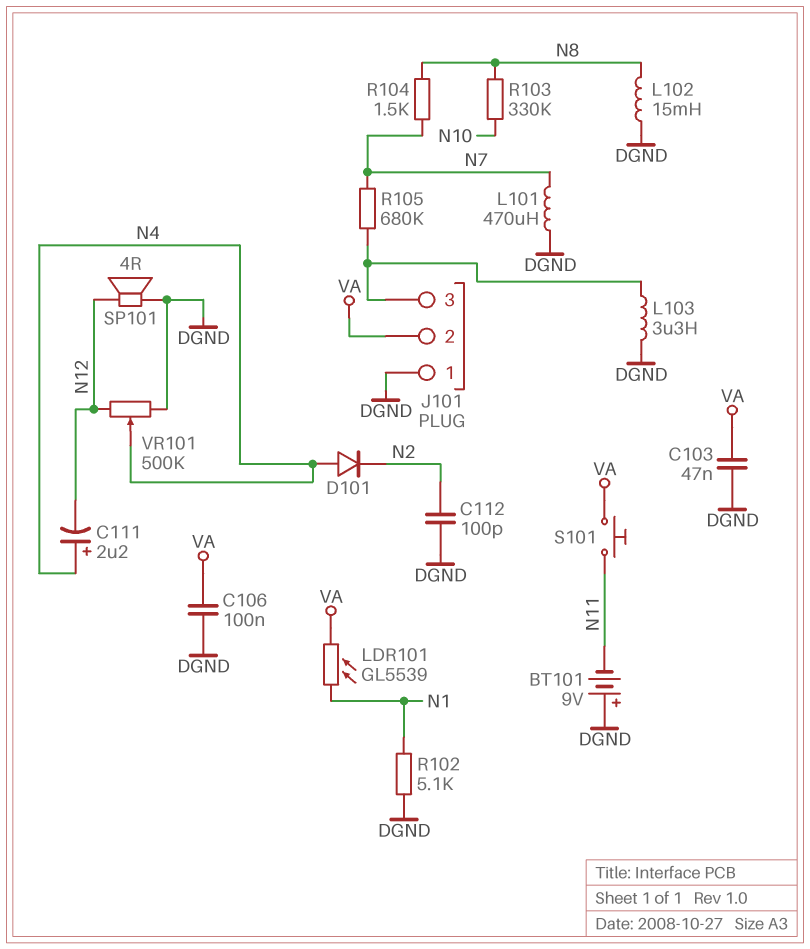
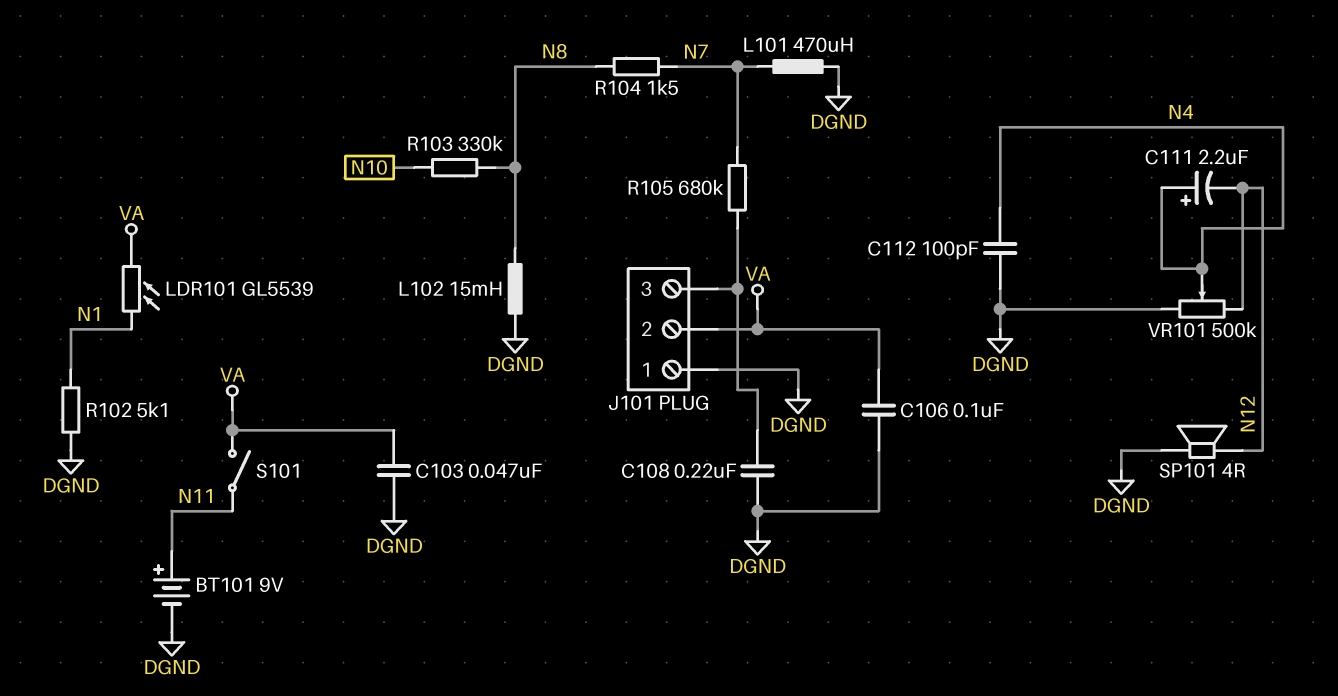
BT101: 9V (plus DGND, minus N11) -> 9V (plus N11, minus DGND)
C108: none -> 220nF (DGND, J101/3)
C112: 100pF (DGND, N2) -> 100pF (DGND, N4)
D101: diode (A N4, K N2) -> none
L103: 3.3uH (DGND, J101/3) -> none
S101: button (N11, VA) -> switch (N11, VA)

